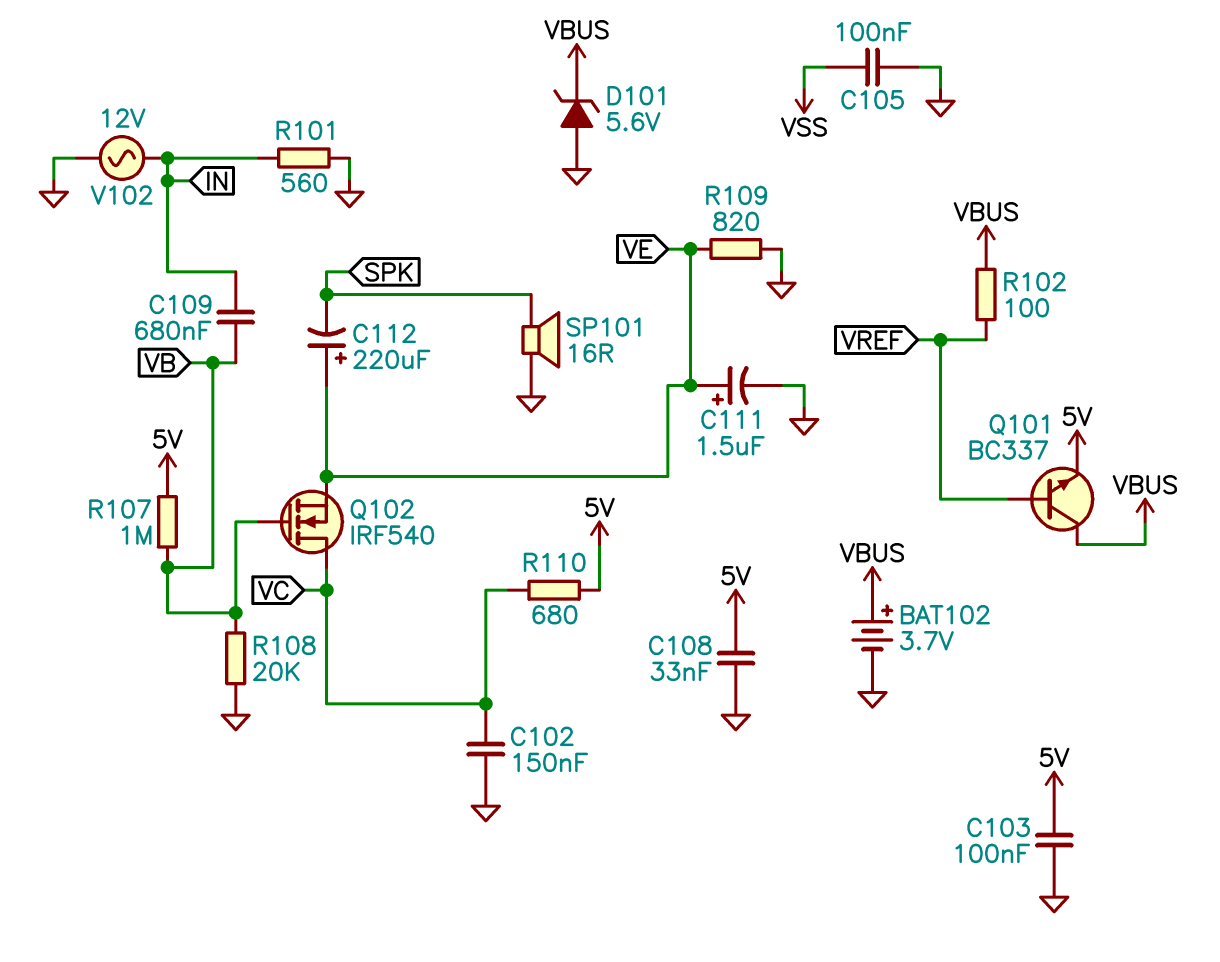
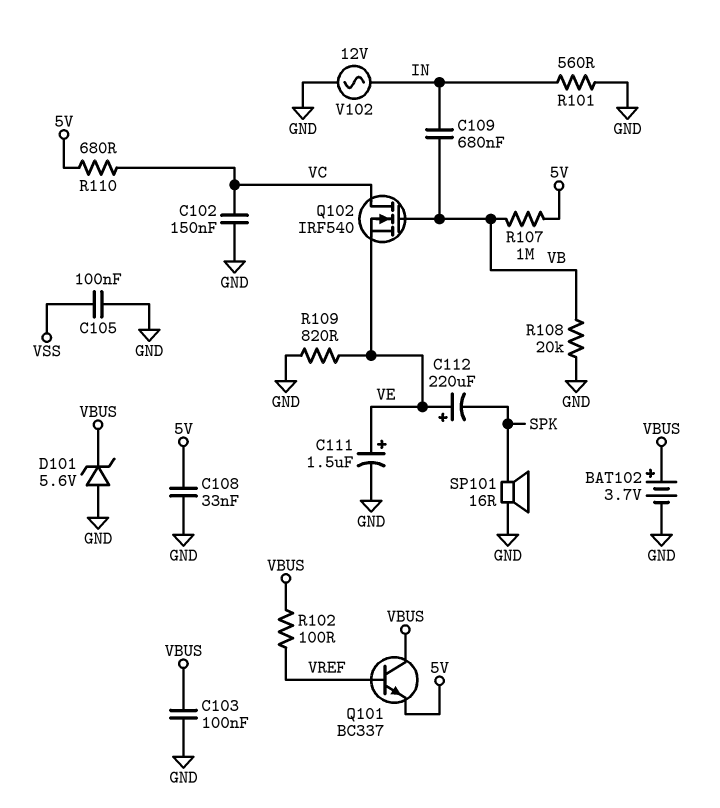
C103: 100nF (5V, GND) -> 100nF (GND, VBUS)

